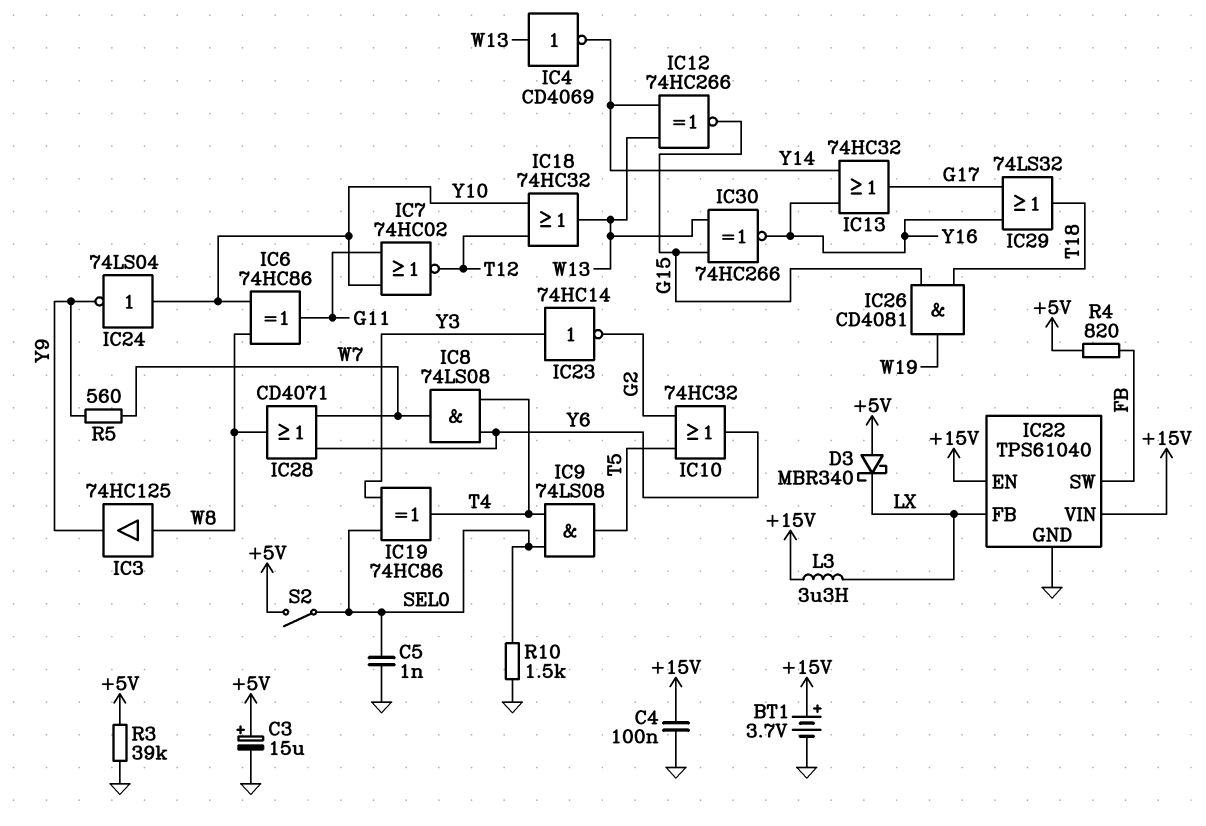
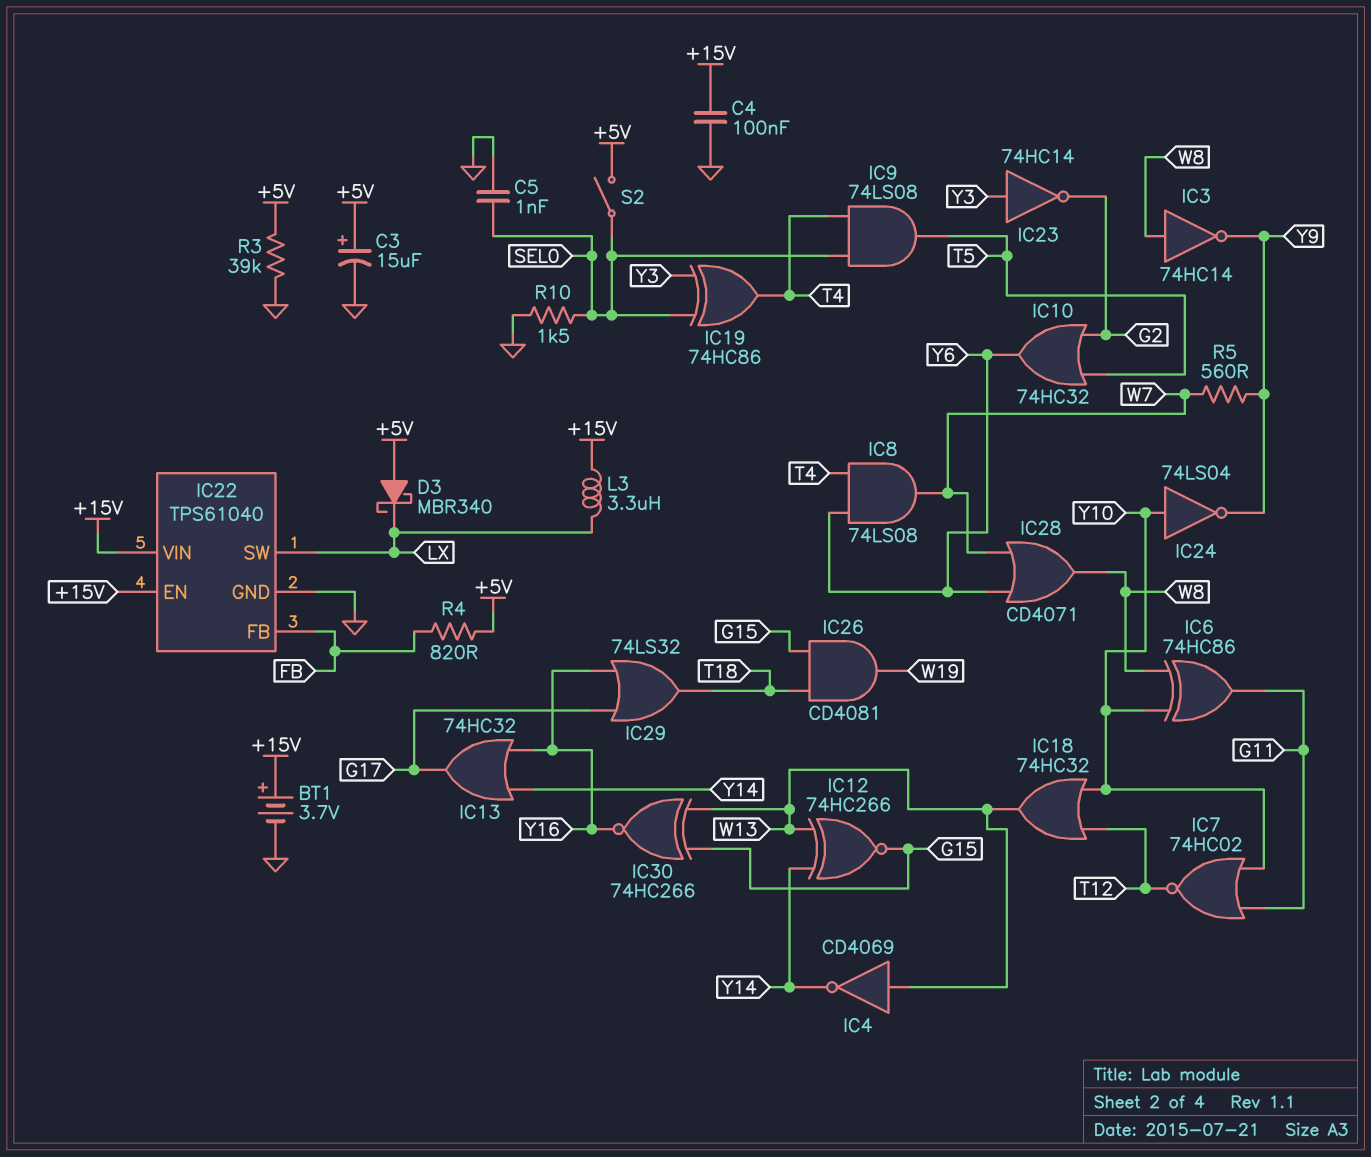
IC3: buffer 74HC125 (in W8, out Y9) -> NOT 74HC14 (in W8, out Y9)
IC22 pin FB: LX -> FB
IC22 pin SW: FB -> LX

